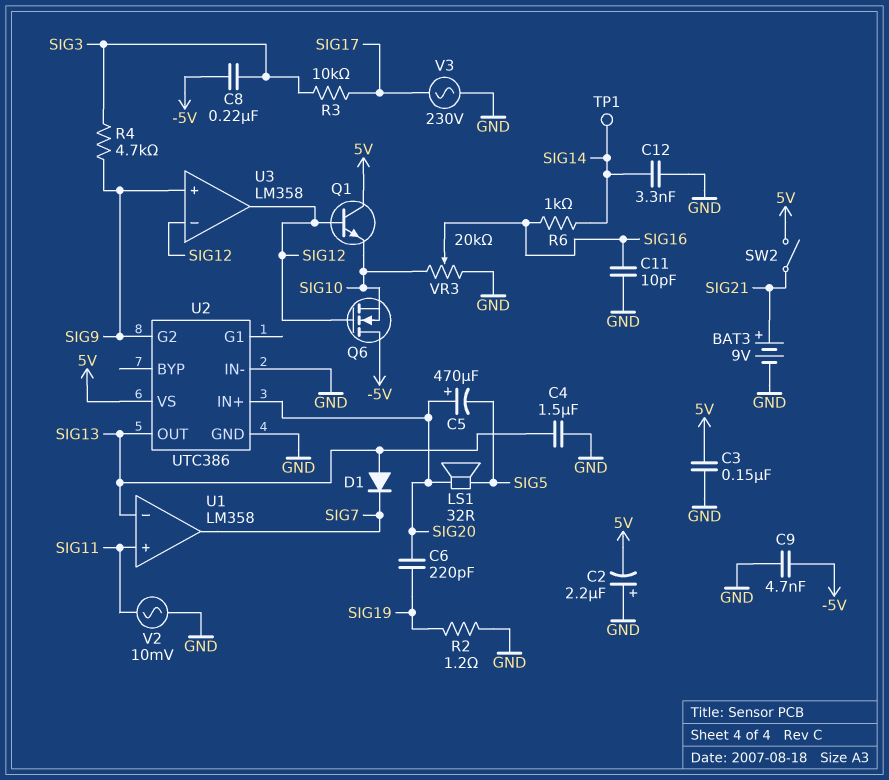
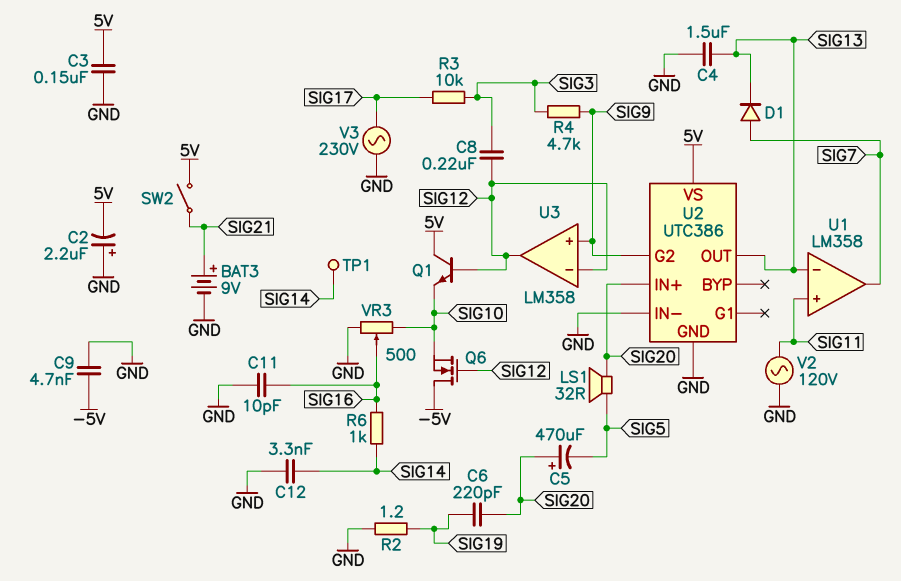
C8: 220nF (-5V, SIG3) -> 220nF (SIG3, SIG12)
D1: diode (A SIG13, K SIG7) -> diode (A SIG7, K SIG13)
V2: AC 10mV (GND, SIG11) -> AC 120V (GND, SIG11)
VR3: 20k (GND, SIG10, wiper SIG16) -> 500 (GND, SIG10, wiper SIG16)

